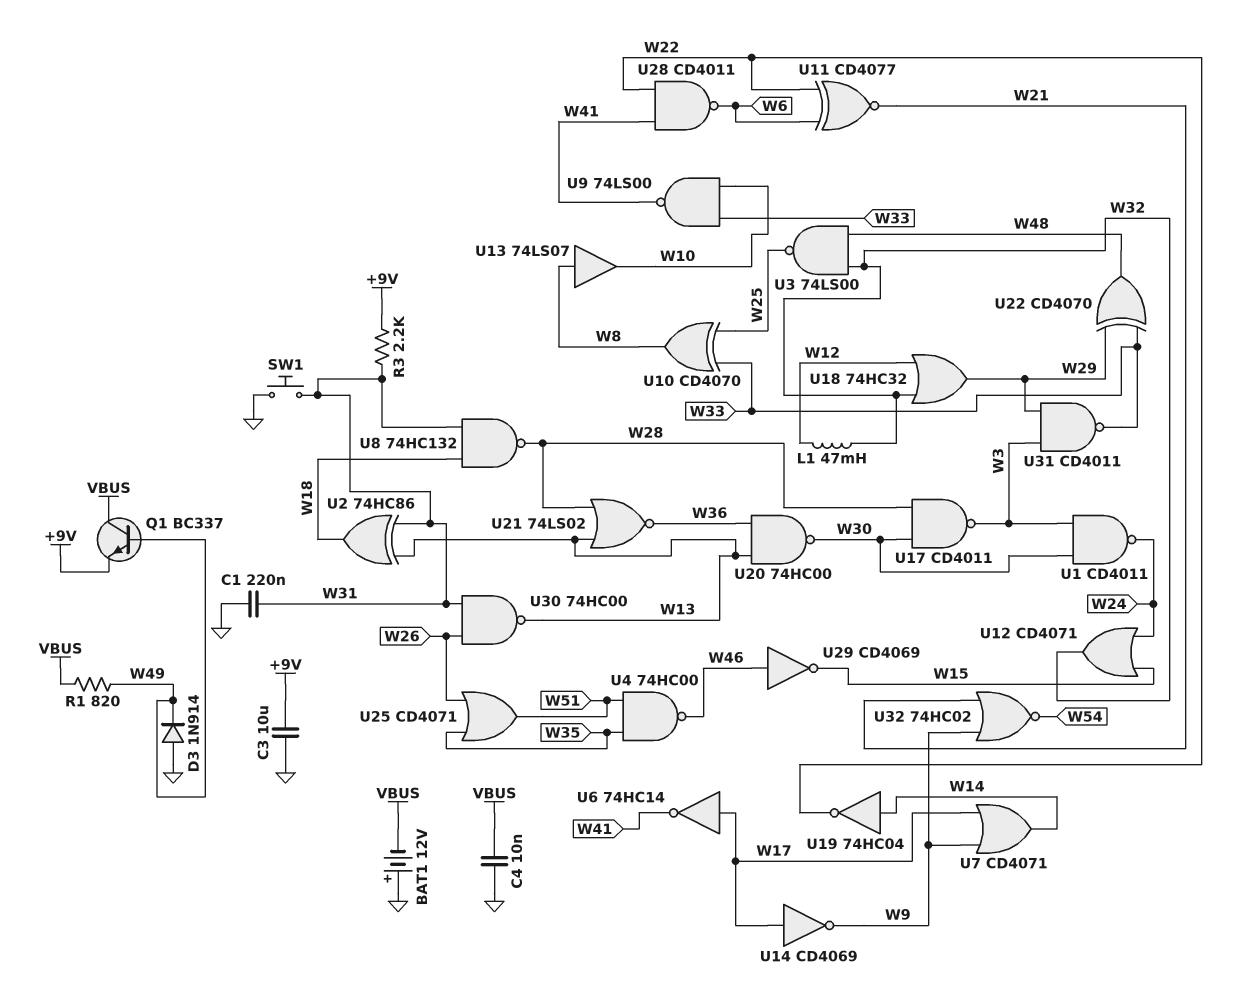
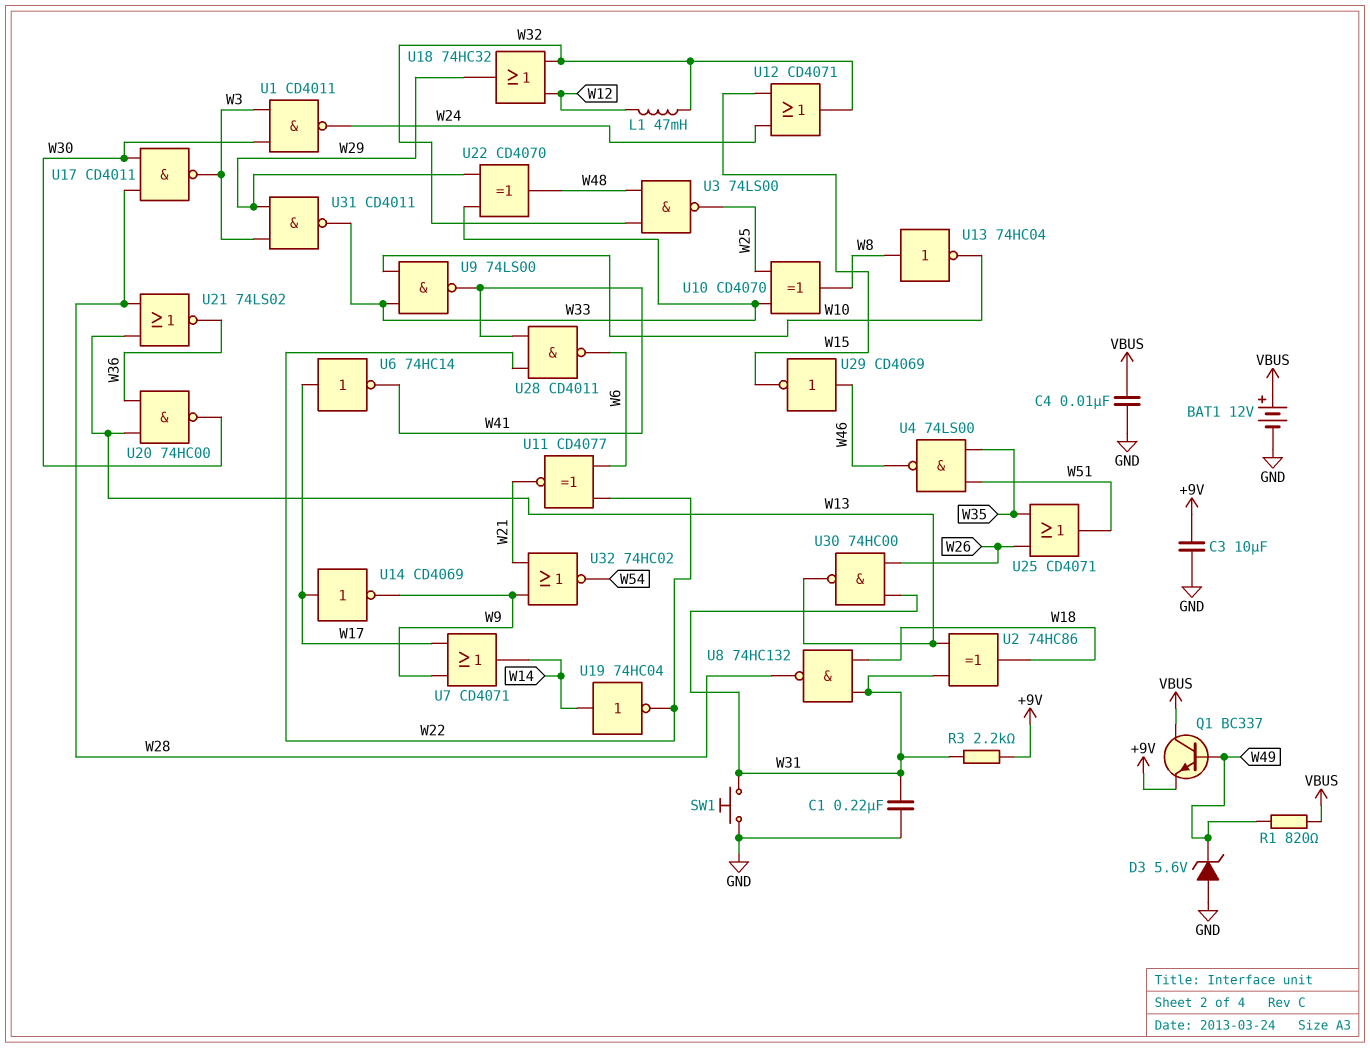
BAT1: 12V (plus GND, minus VBUS) -> 12V (plus VBUS, minus GND)
D3: diode 1N914 (A GND, K W49) -> zener 5.6V (A GND, K W49)
U4: NAND 74HC00 (in W35, in W51, out W46) -> NAND 74LS00 (in W35, in W51, out W46)
U13: buffer 74LS07 (in W8, out W10) -> NOT 74HC04 (in W8, out W10)

